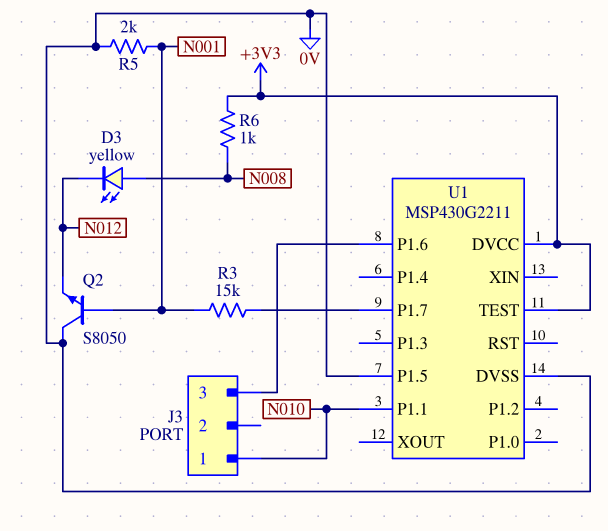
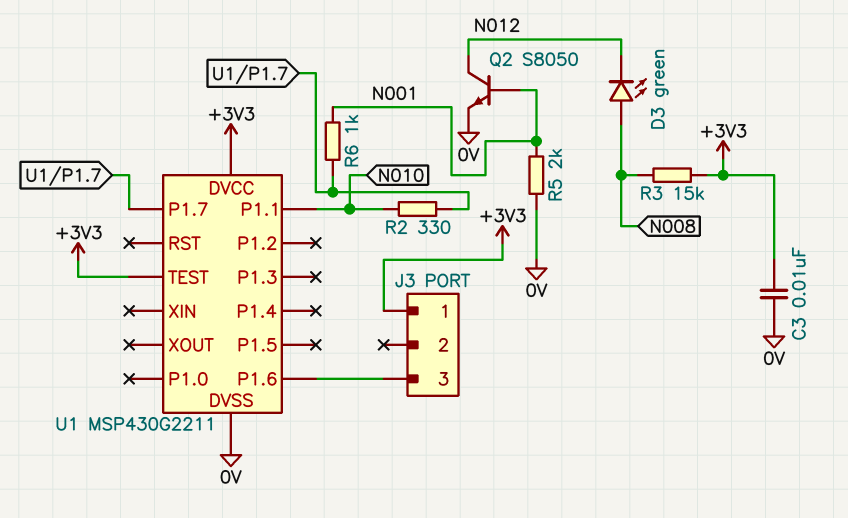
C3: none -> 10nF (+3V3, 0V)
D3: LED yellow (A N008, K N012) -> LED green (A N008, K N012)
J3 pin 1: N010 -> +3V3
Q2: NPN S8050 (B N001, C 0V, E N012) -> NPN S8050 (B N001, C N012, E 0V)
R2: none -> 330 (N010, U1/P1.7)
R3: 15k (N001, U1/P1.7) -> 15k (+3V3, N008)
R6: 1k (+3V3, N008) -> 1k (N001, U1/P1.7)
U1 pin P1.5: 0V -> none

